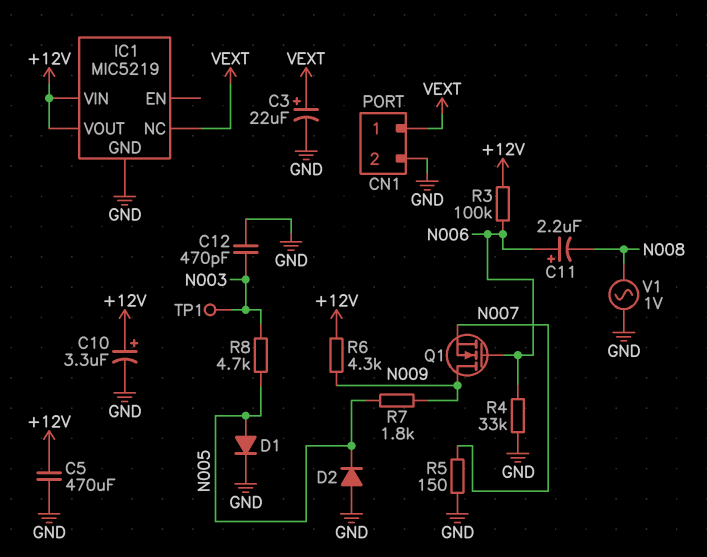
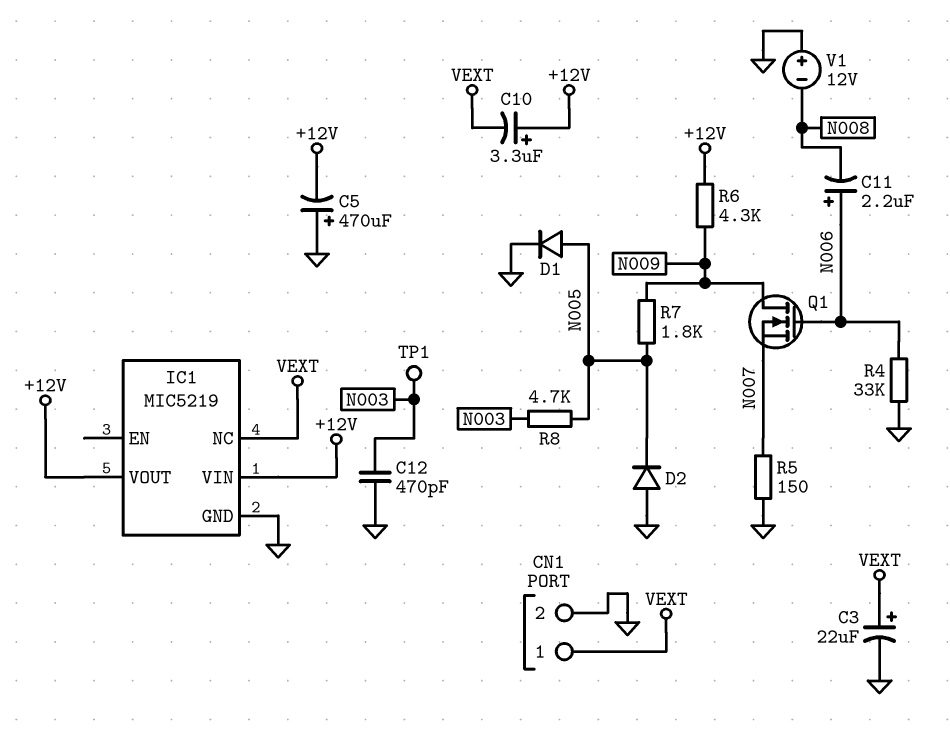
C5: 470uF (+12V, GND) -> 470uF (plus GND, minus +12V)
C10: 3.3uF (plus +12V, minus GND) -> 3.3uF (plus +12V, minus VEXT)
R3: 100k (+12V, N006) -> none
V1: AC 1V (GND, N008) -> 12V (plus GND, minus N008)

